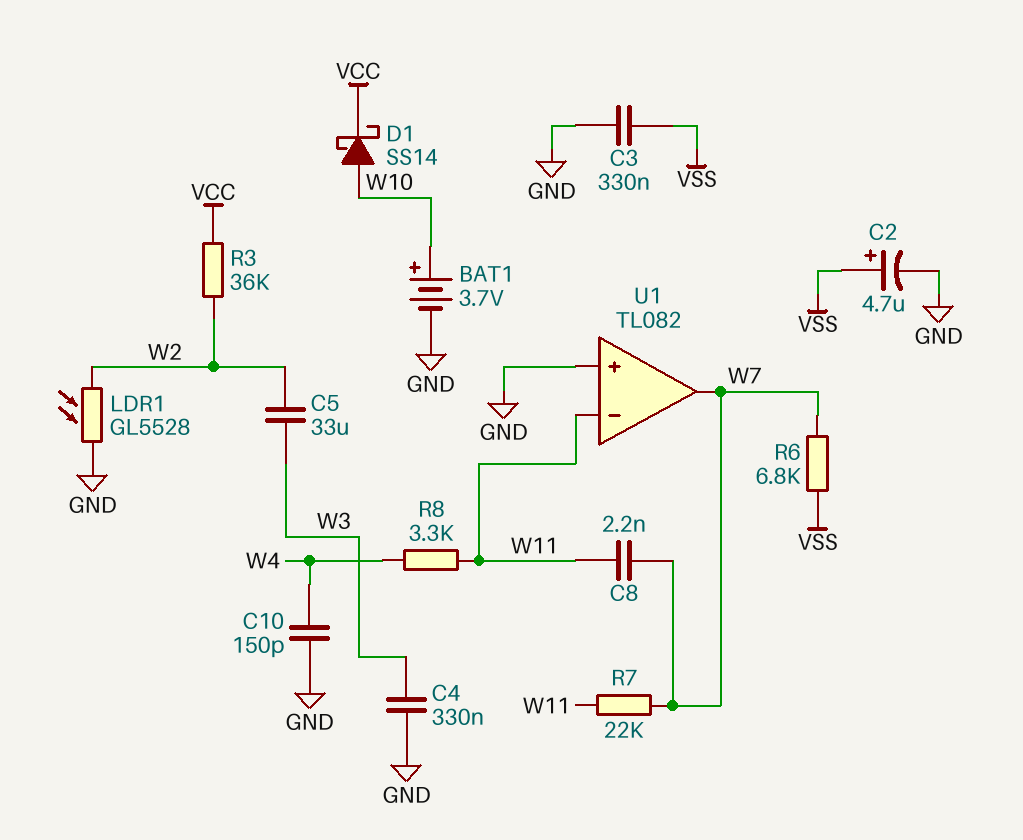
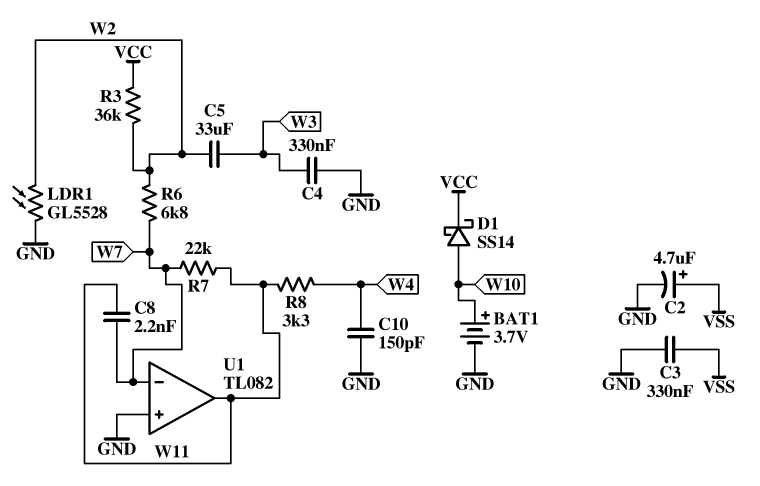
R6: 6.8k (VSS, W7) -> 6.8k (W2, W7)
U1 pin in-: W11 -> W7
U1 pin out: W7 -> W11

